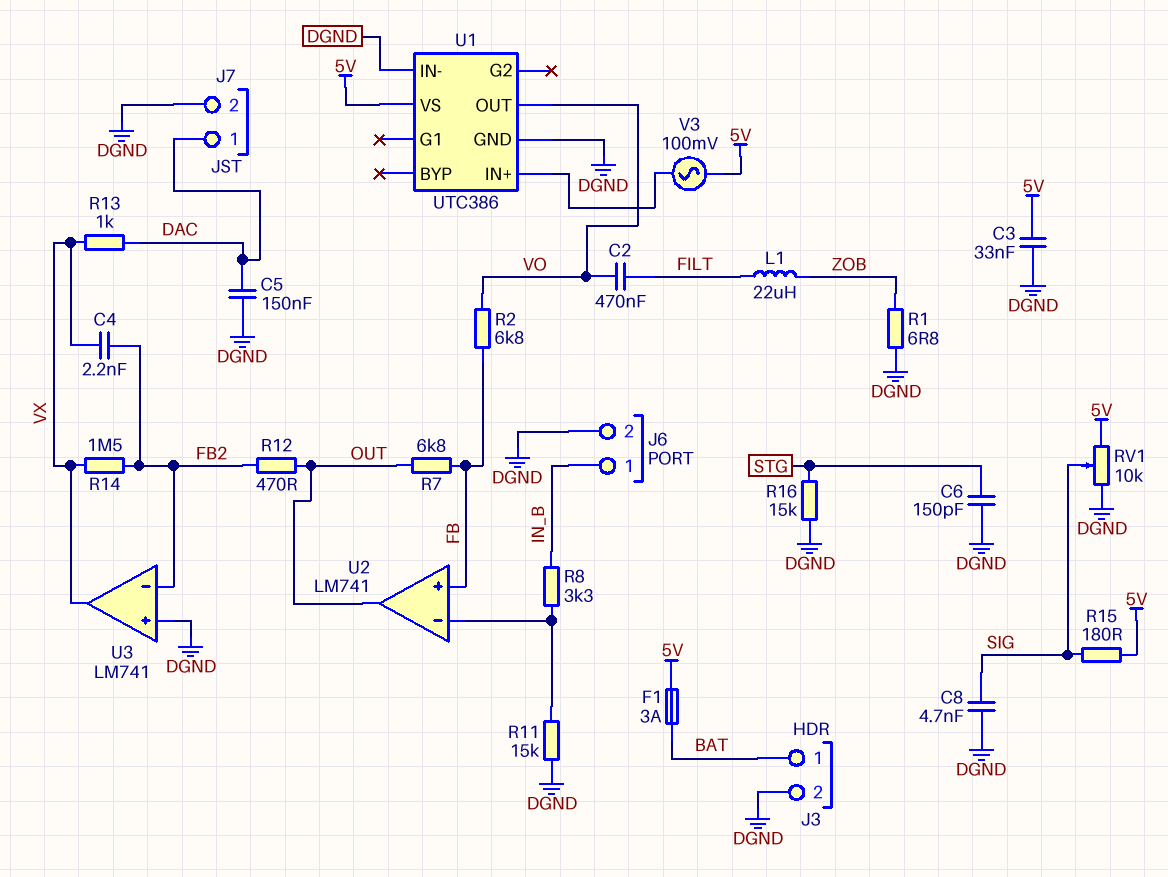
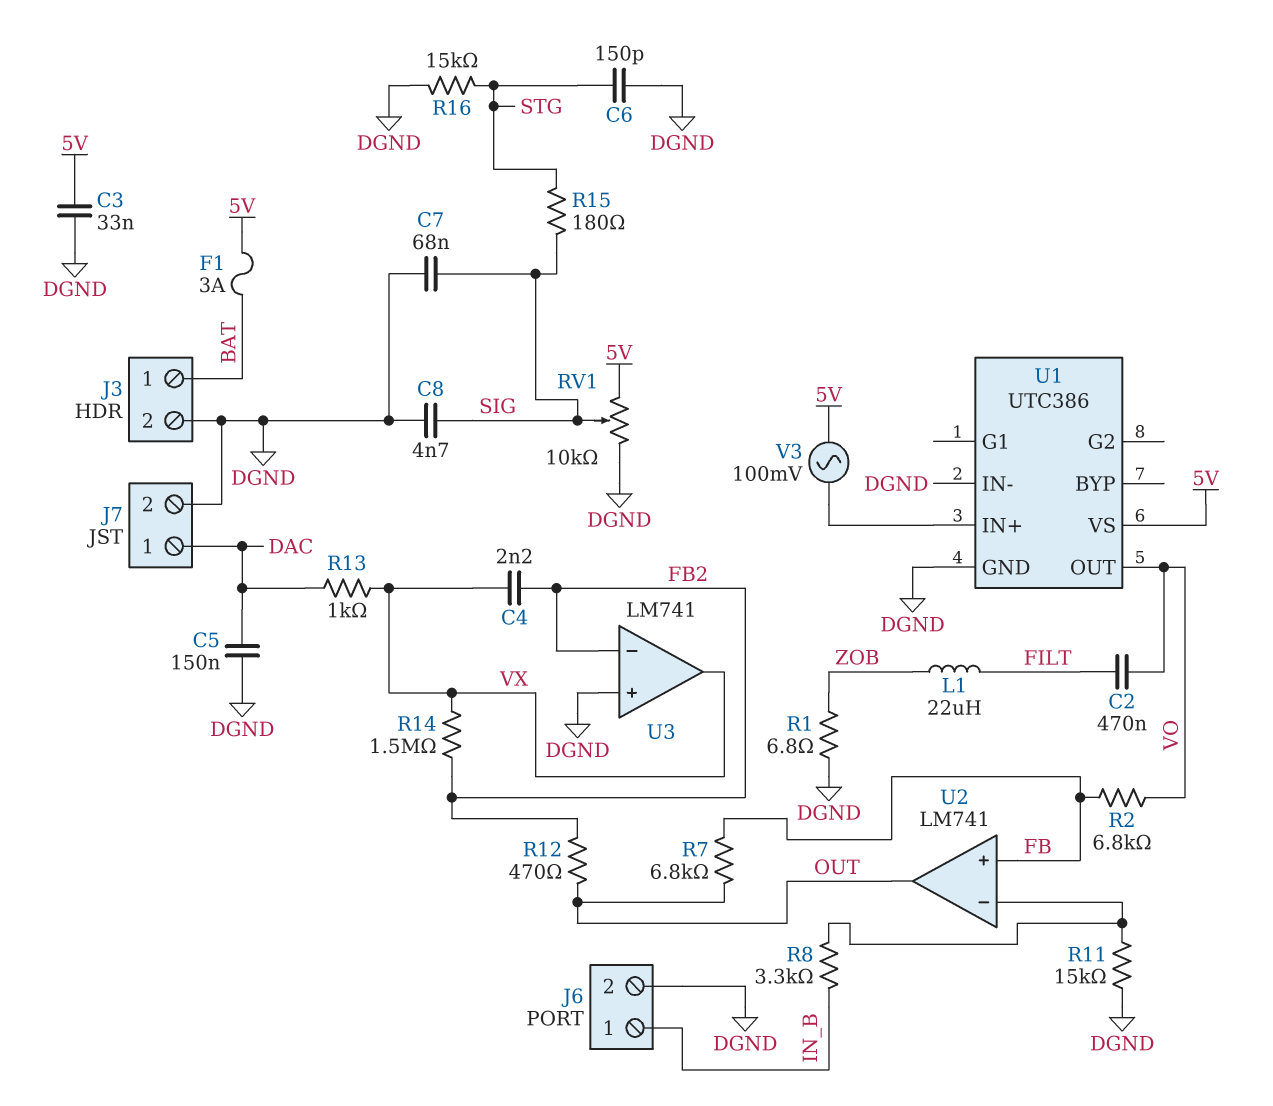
C7: none -> 68nF (DGND, SIG)
R15: 180 (5V, SIG) -> 180 (SIG, STG)

